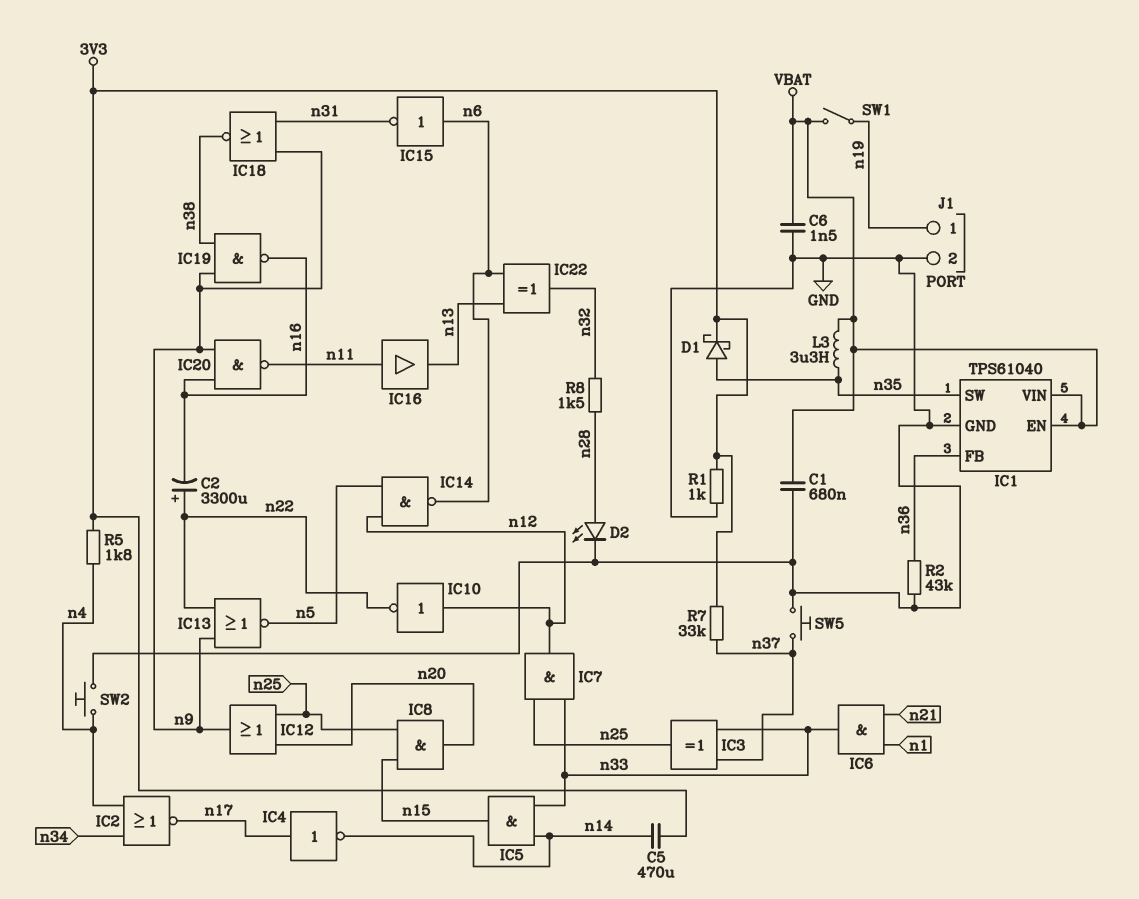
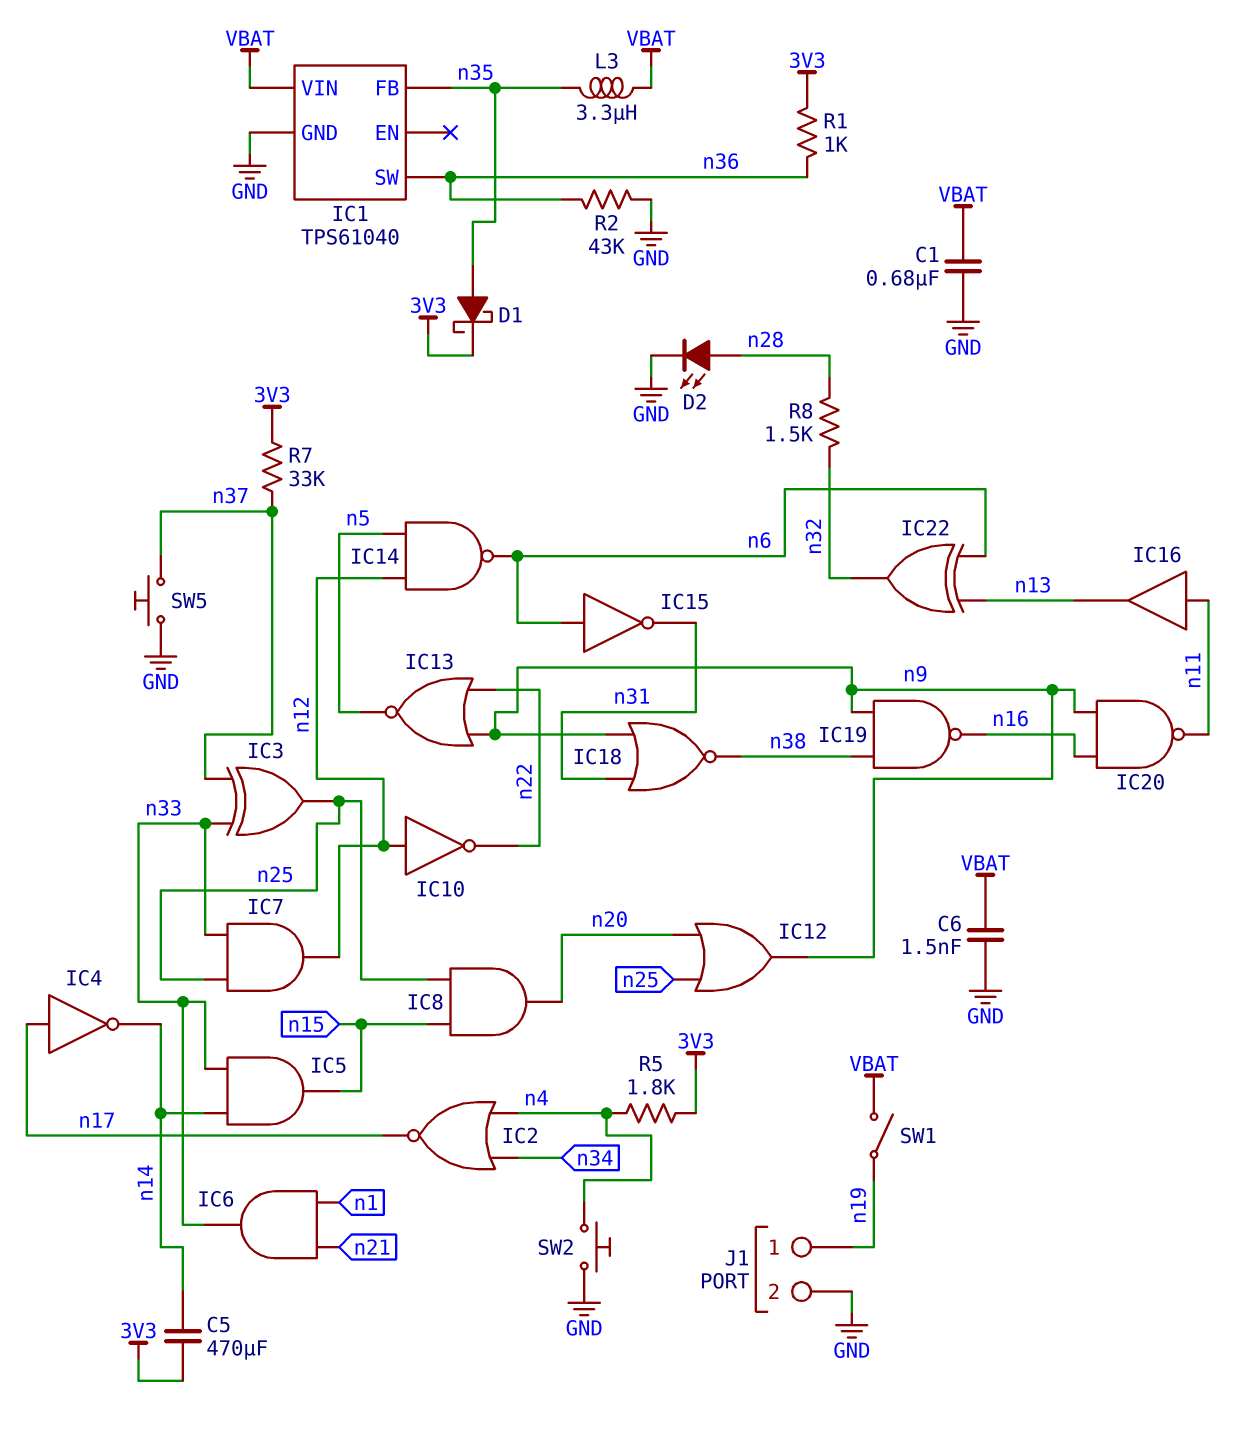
C2: 3300uF (plus n22, minus n16) -> none
IC1 pin EN: VBAT -> none
IC1 pin FB: n36 -> n35
IC1 pin SW: n35 -> n36
R1: 1k (3V3, GND) -> 1k (3V3, n36)

